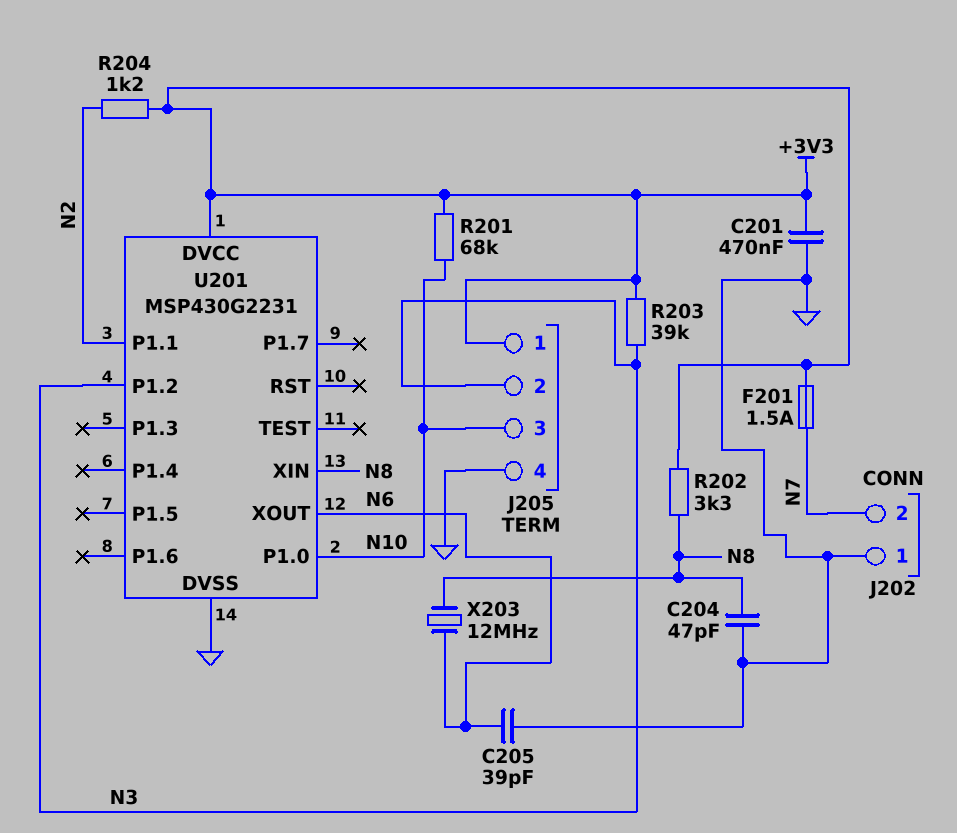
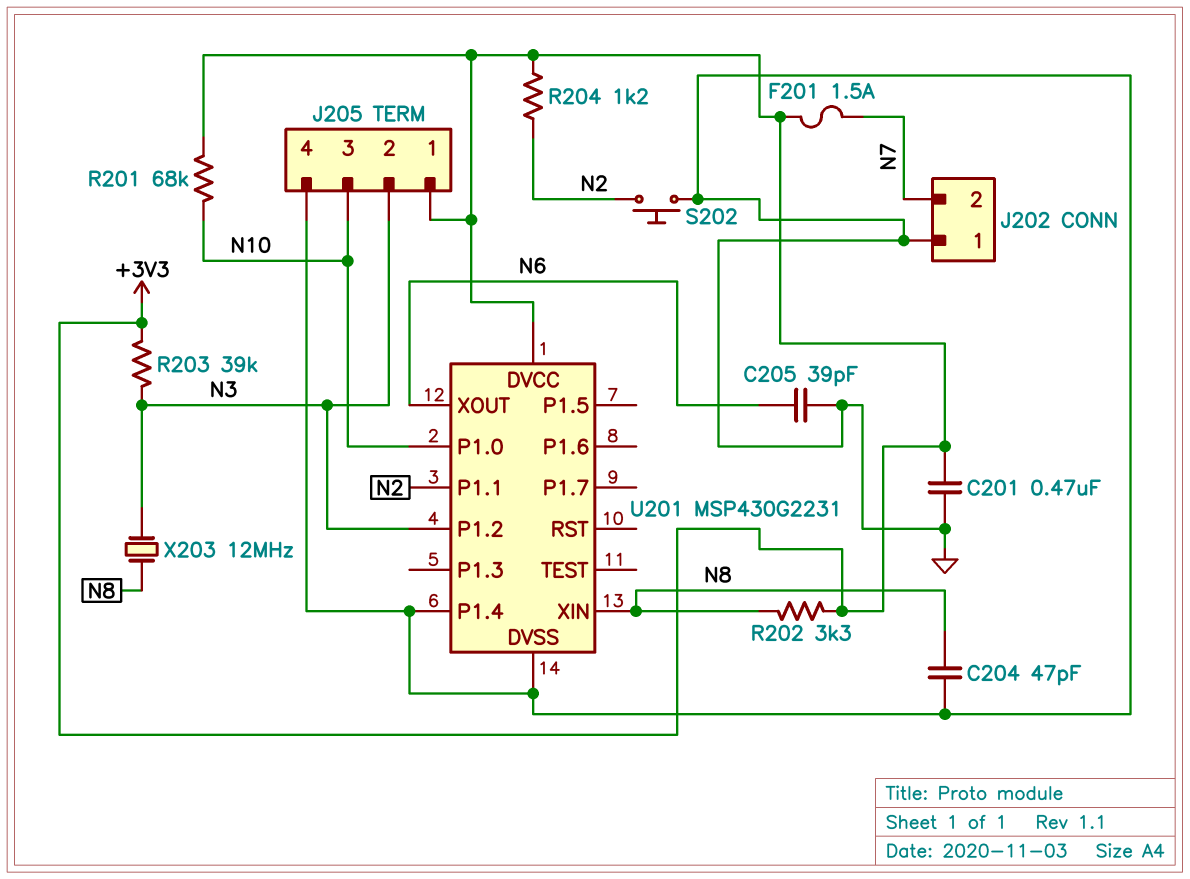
S202: none -> button (GND, N2)
U201 pin P1.4: none -> GND
X203: 12MHz (N6, N8) -> 12MHz (N3, N8)

